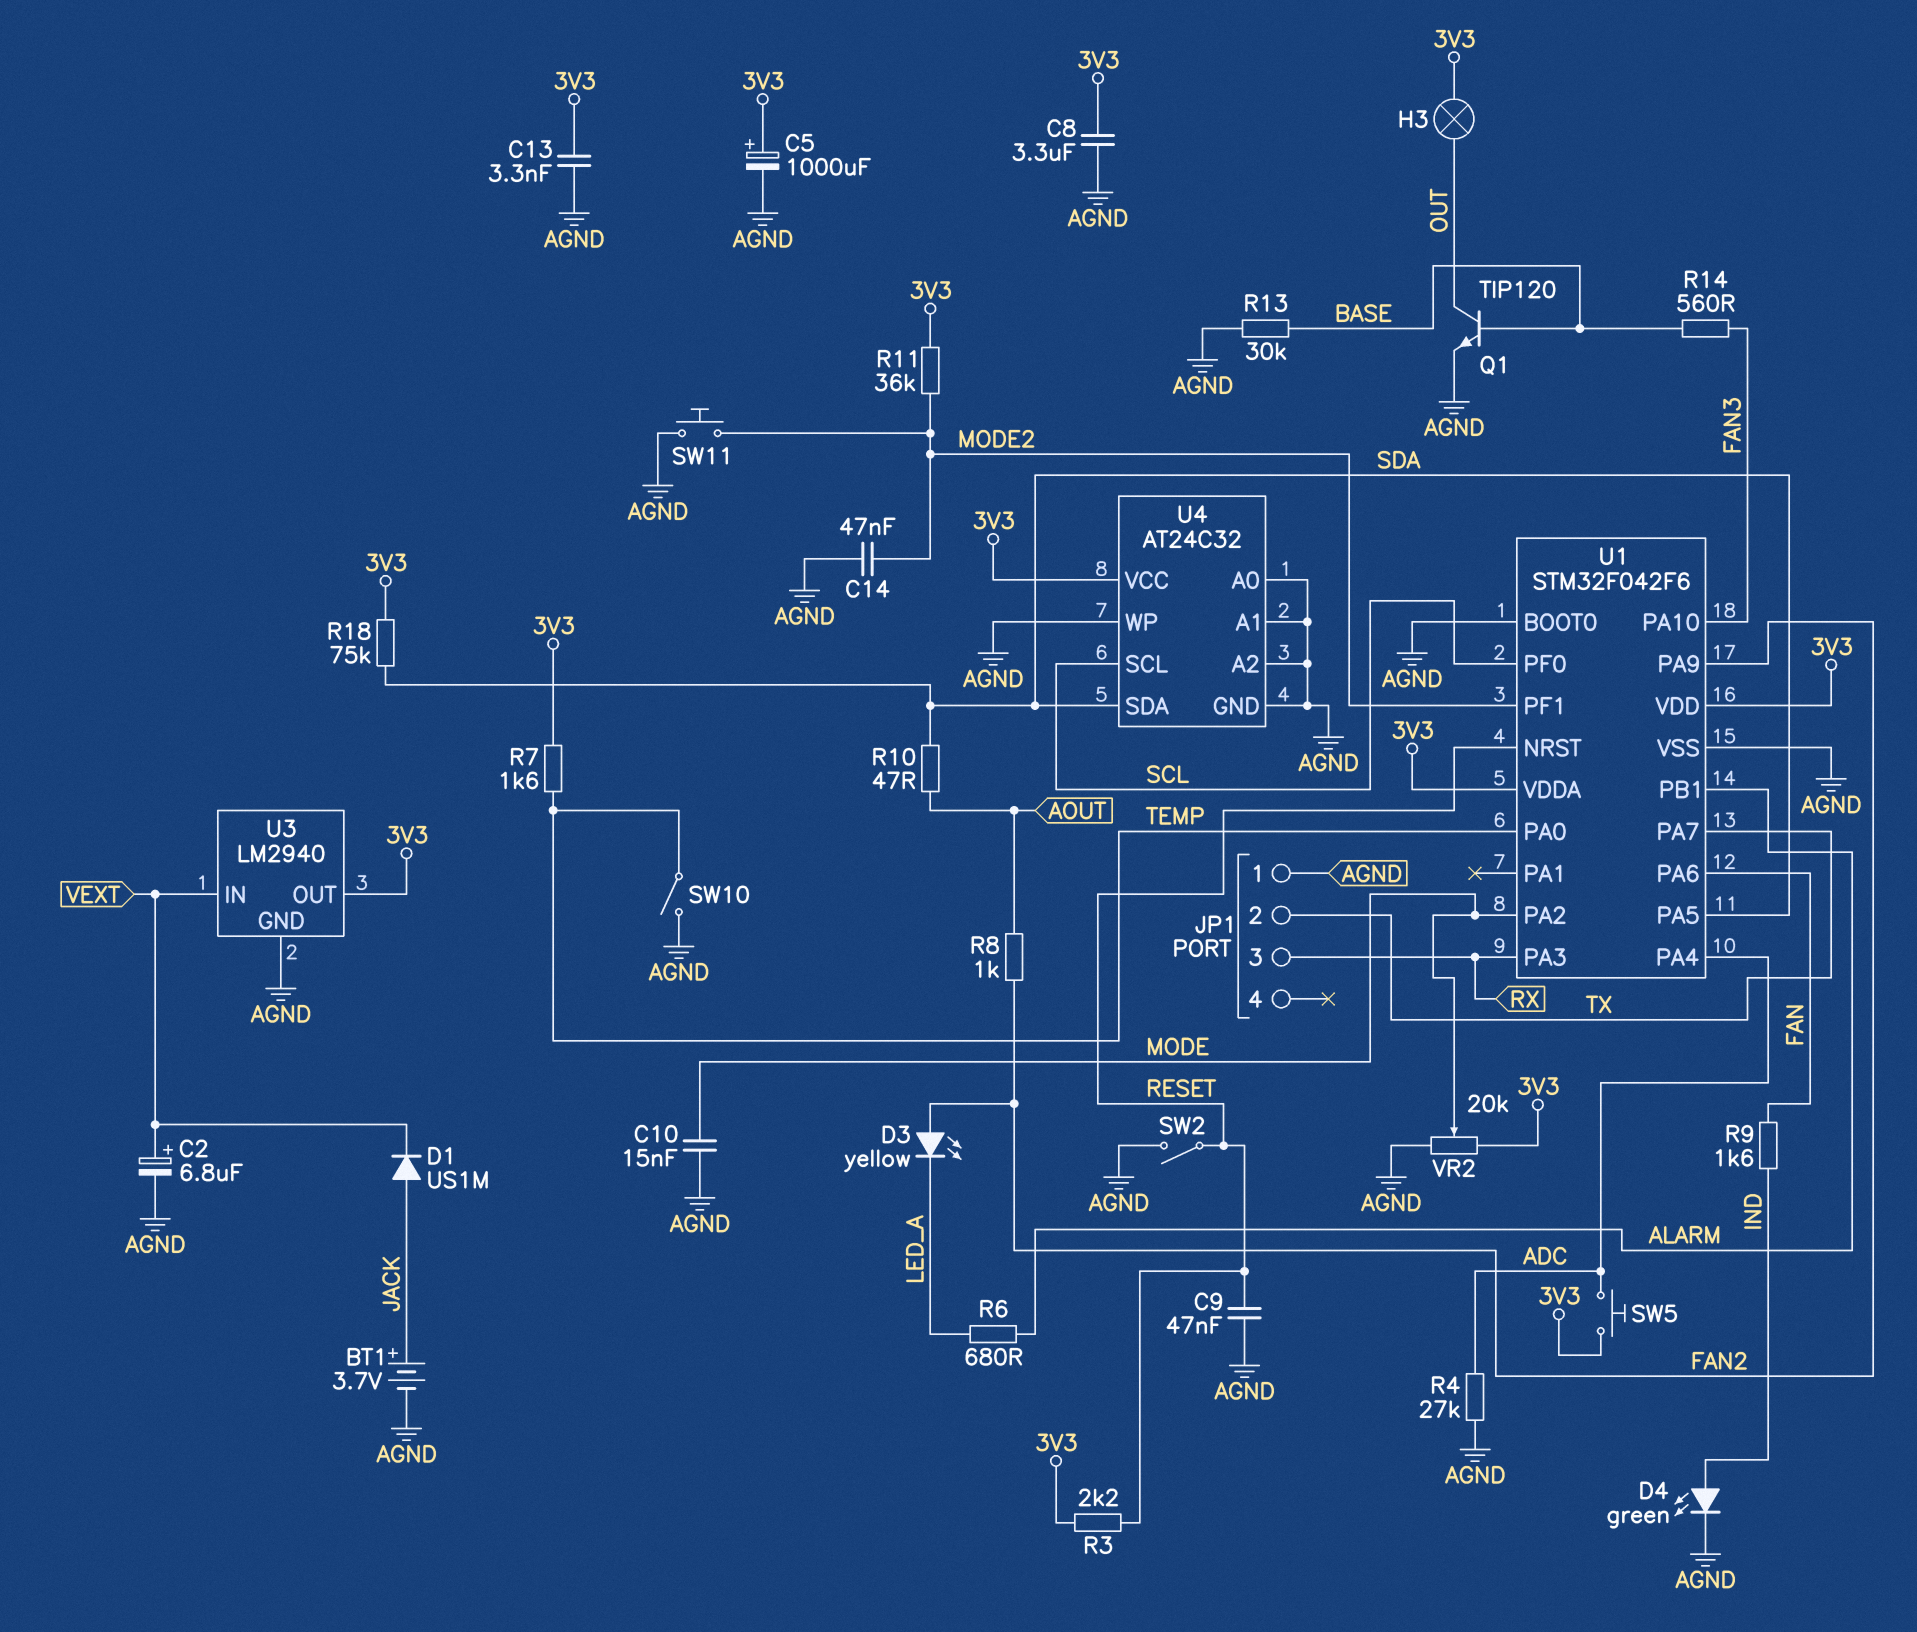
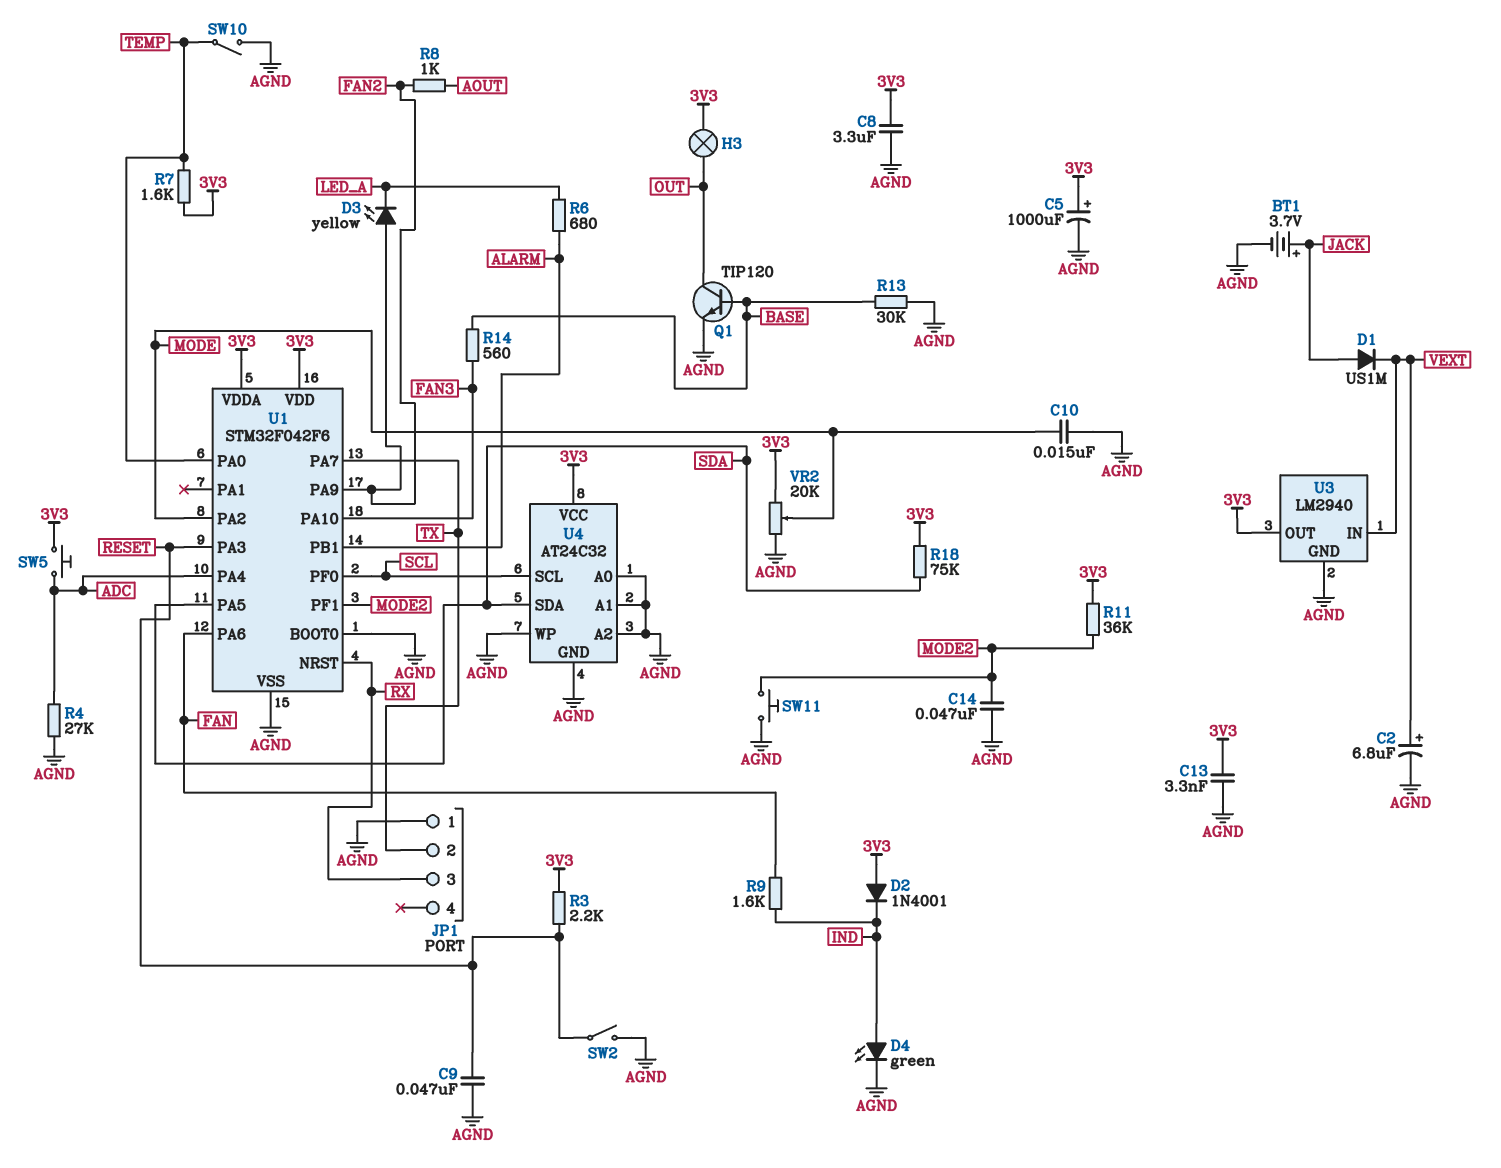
D2: none -> diode 1N4001 (A 3V3, K IND)
R10: 47 (AOUT, SDA) -> none
U1 pin NRST: RESET -> RX
U1 pin PA3: RX -> RESET

